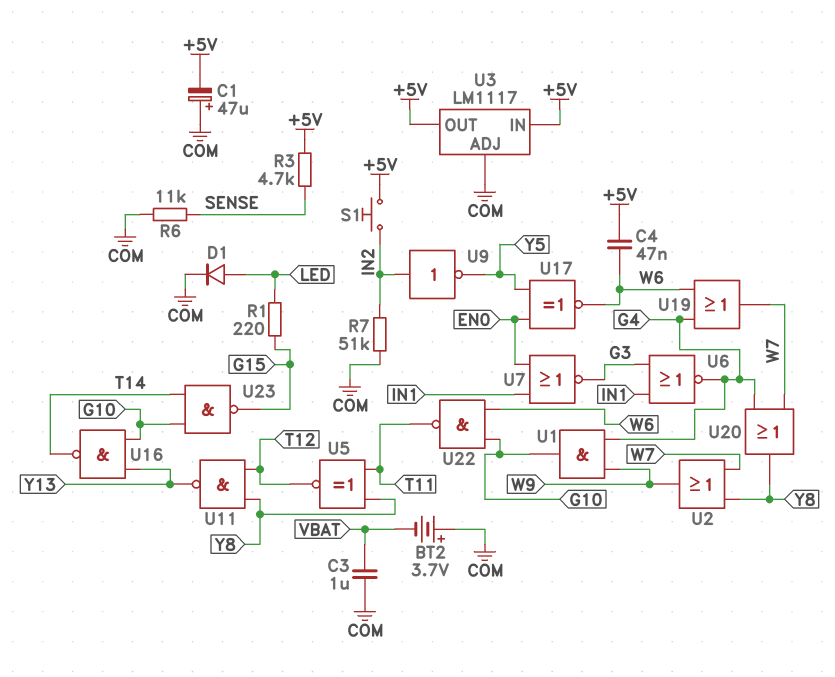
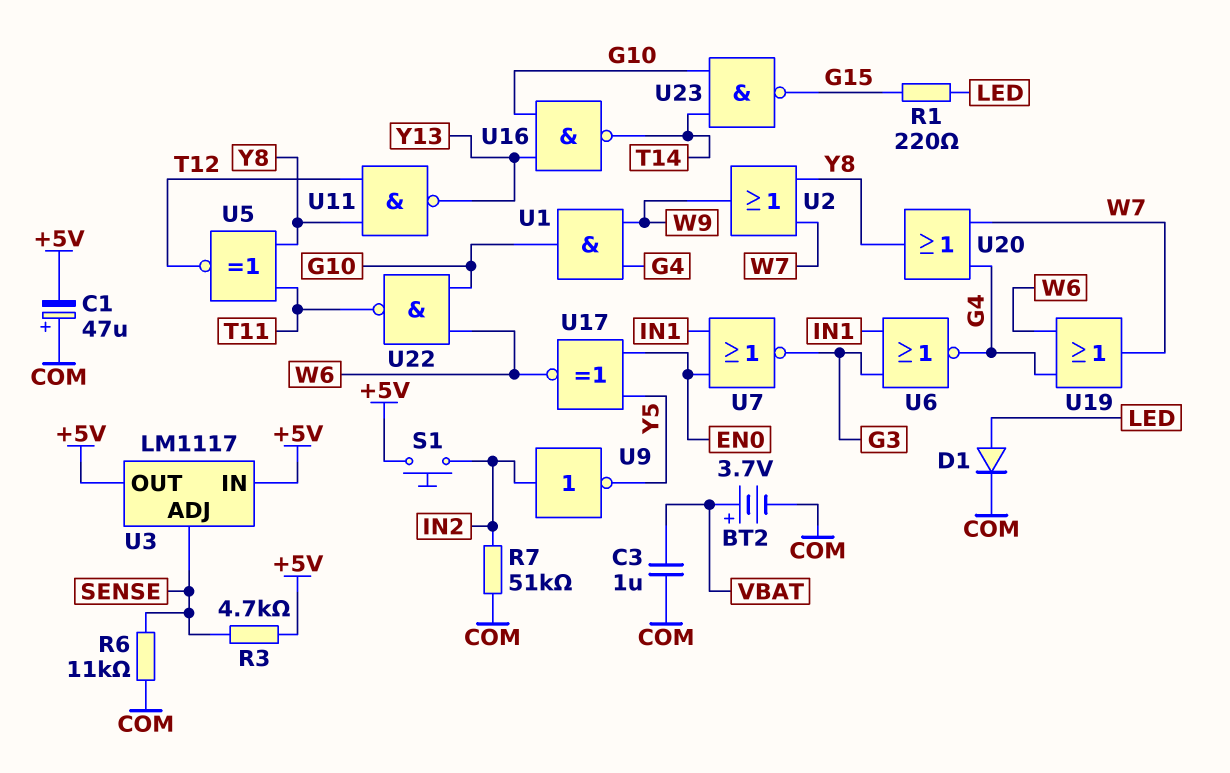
BT2: 3.7V (plus COM, minus VBAT) -> 3.7V (plus VBAT, minus COM)
C4: 47nF (+5V, W6) -> none
U3 pin ADJ: COM -> SENSE

